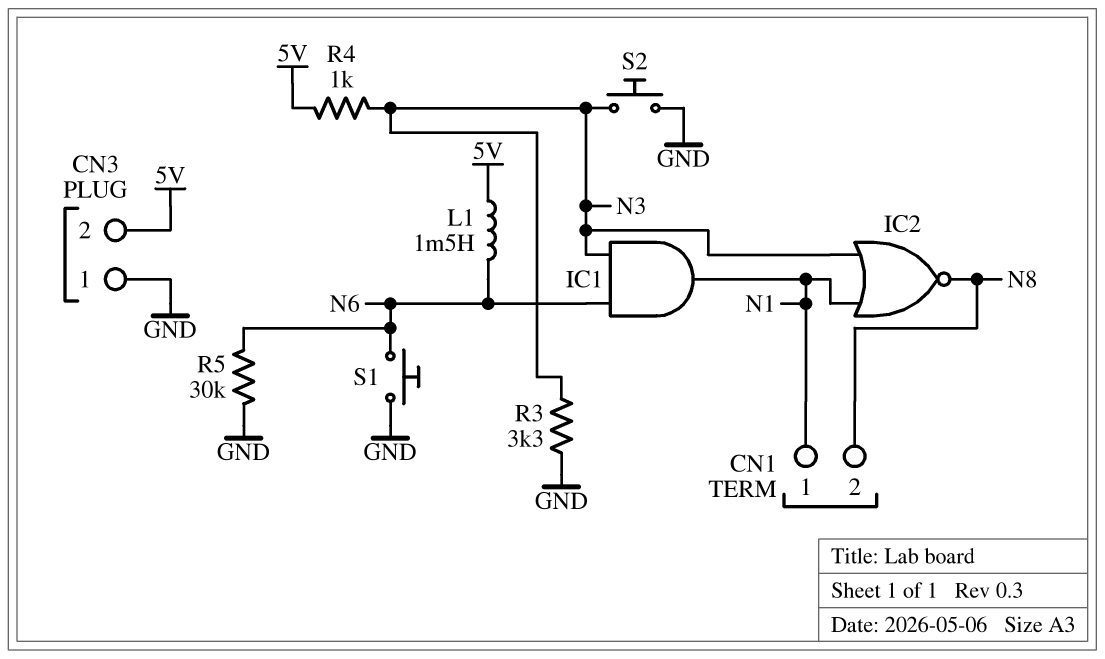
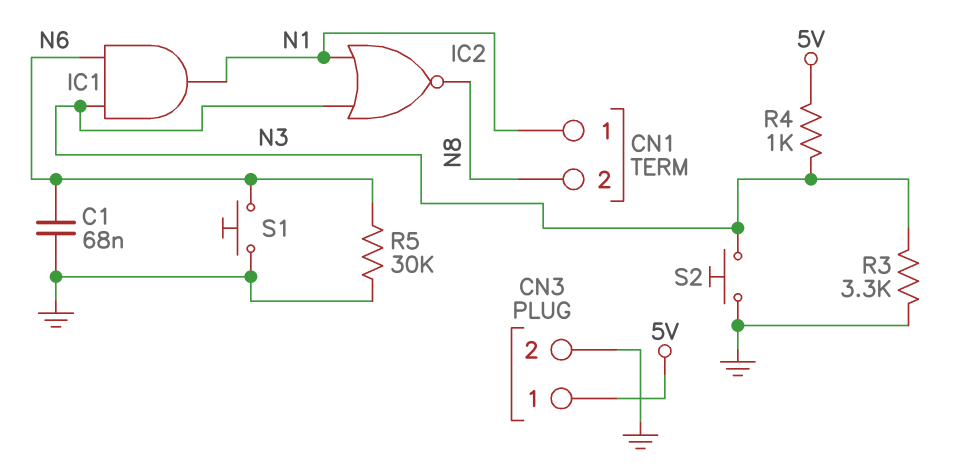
C1: none -> 68nF (GND, N6)
CN3 pin 1: GND -> 5V
CN3 pin 2: 5V -> GND
L1: 1.5mH (5V, N6) -> none

